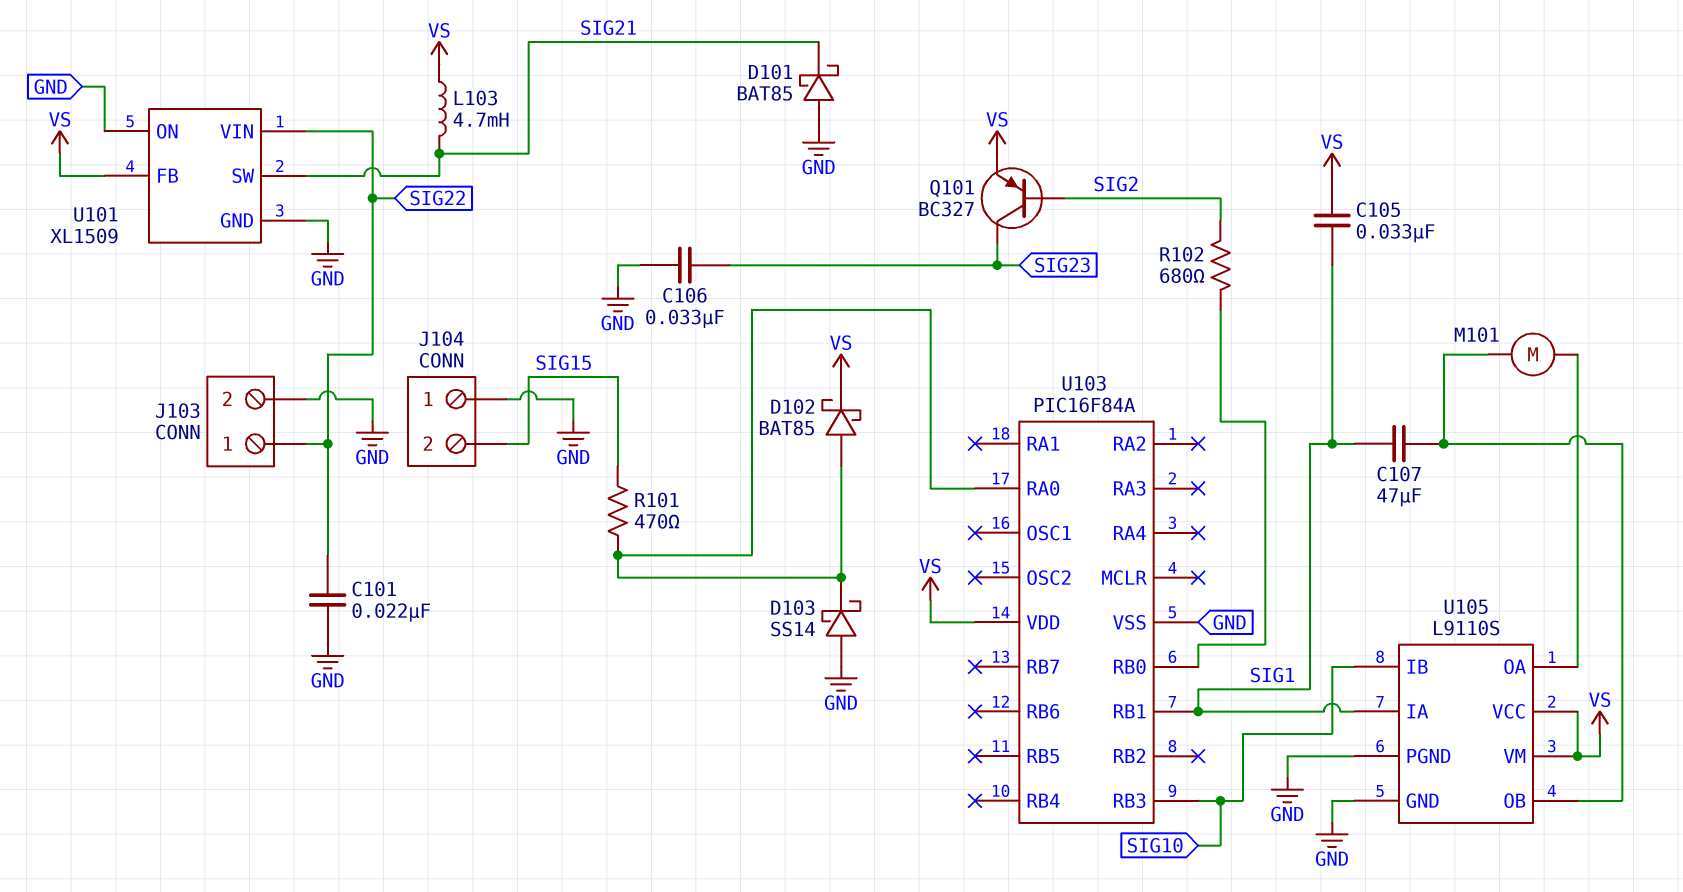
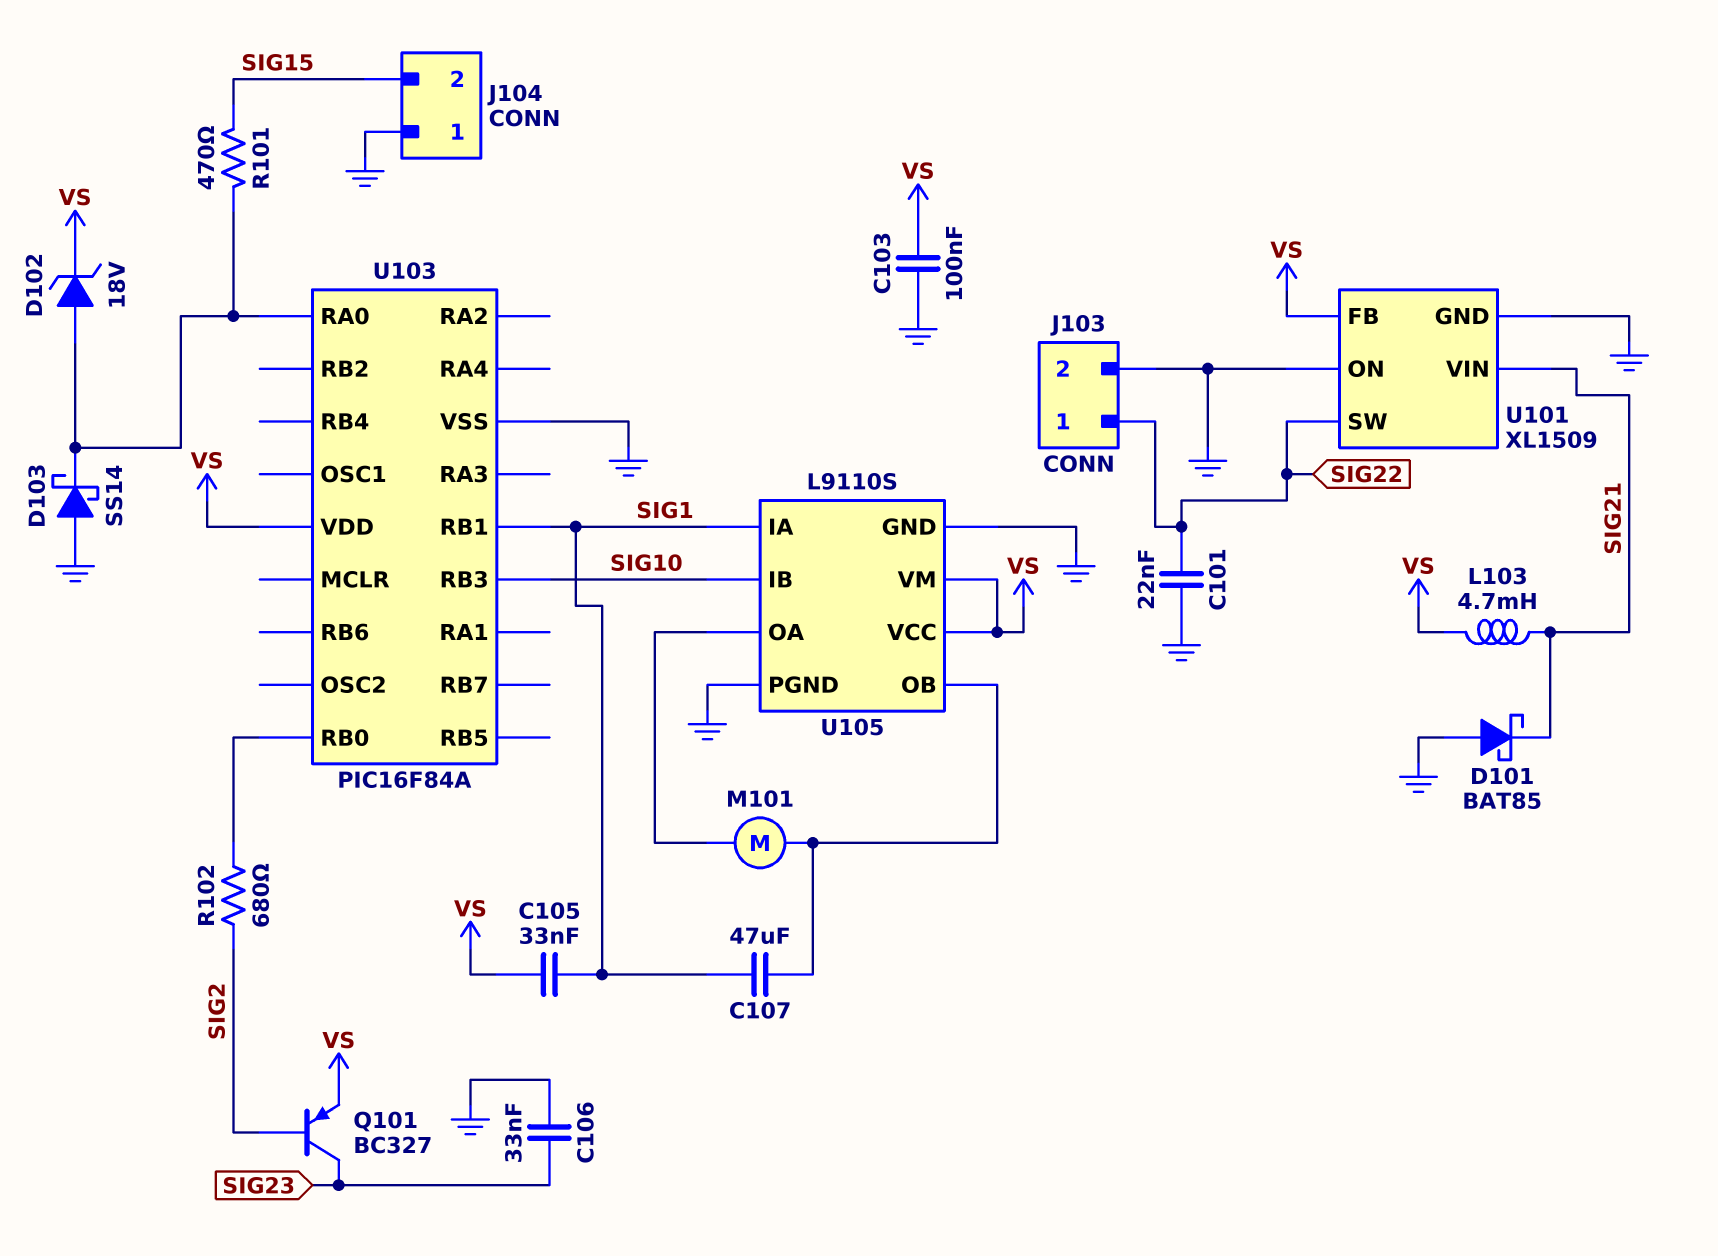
C103: none -> 100nF (GND, VS)
D102: schottky BAT85 (A U103/RA0, K VS) -> zener 18V (A U103/RA0, K VS)
U101 pin SW: SIG21 -> SIG22
U101 pin VIN: SIG22 -> SIG21

